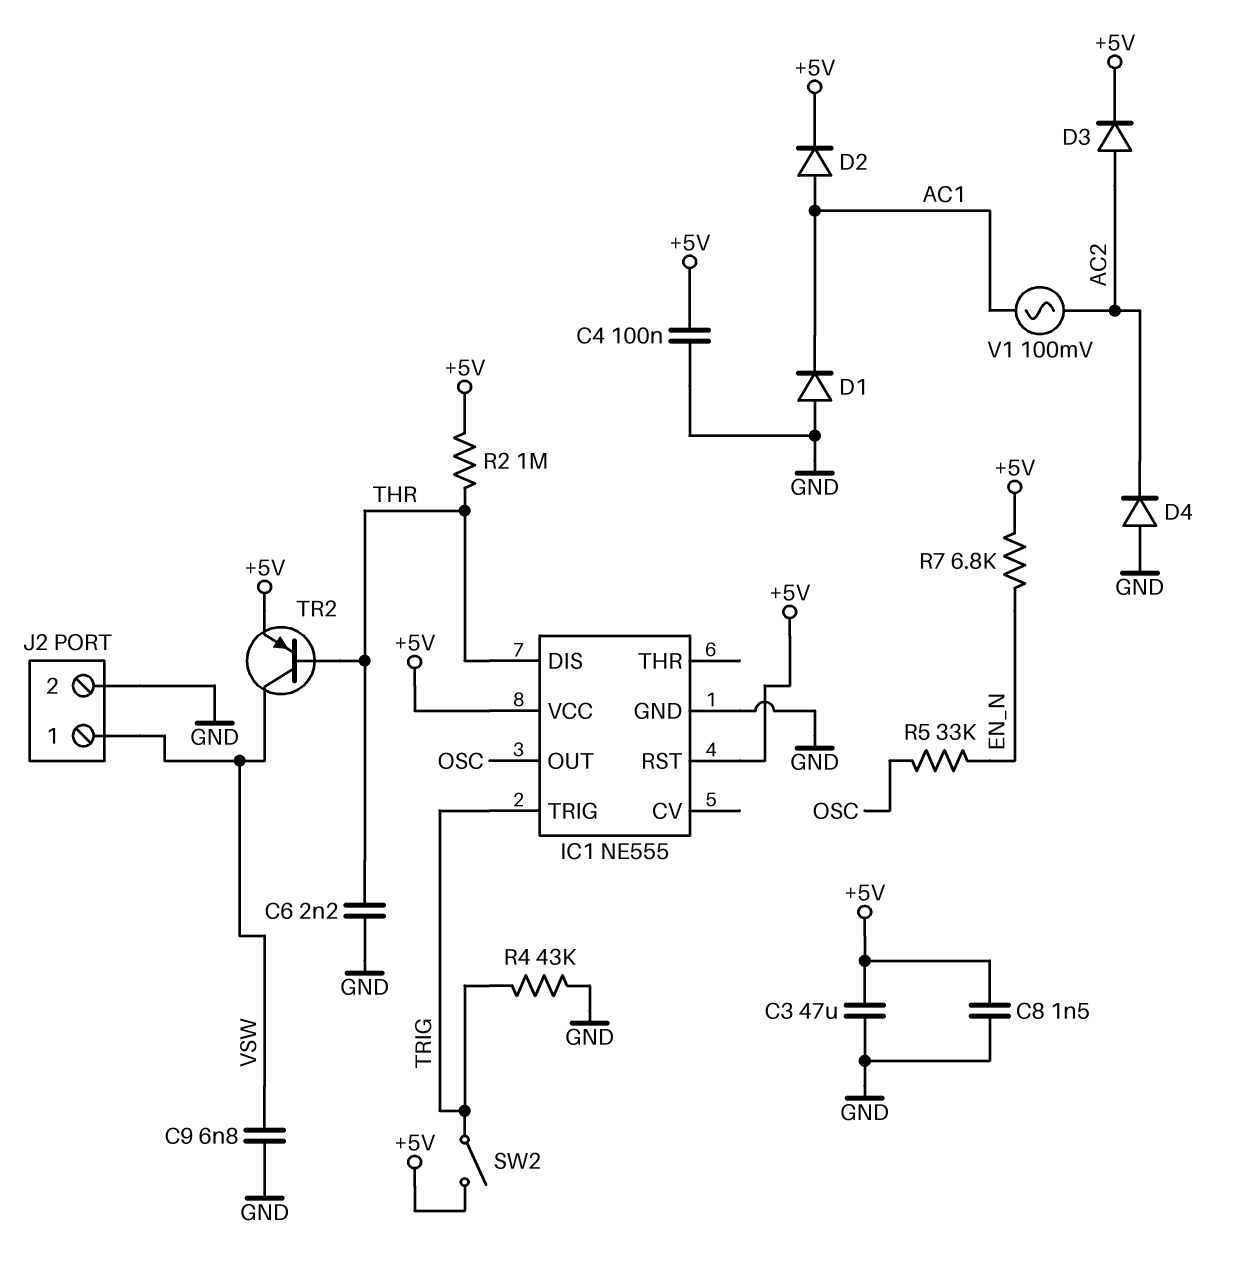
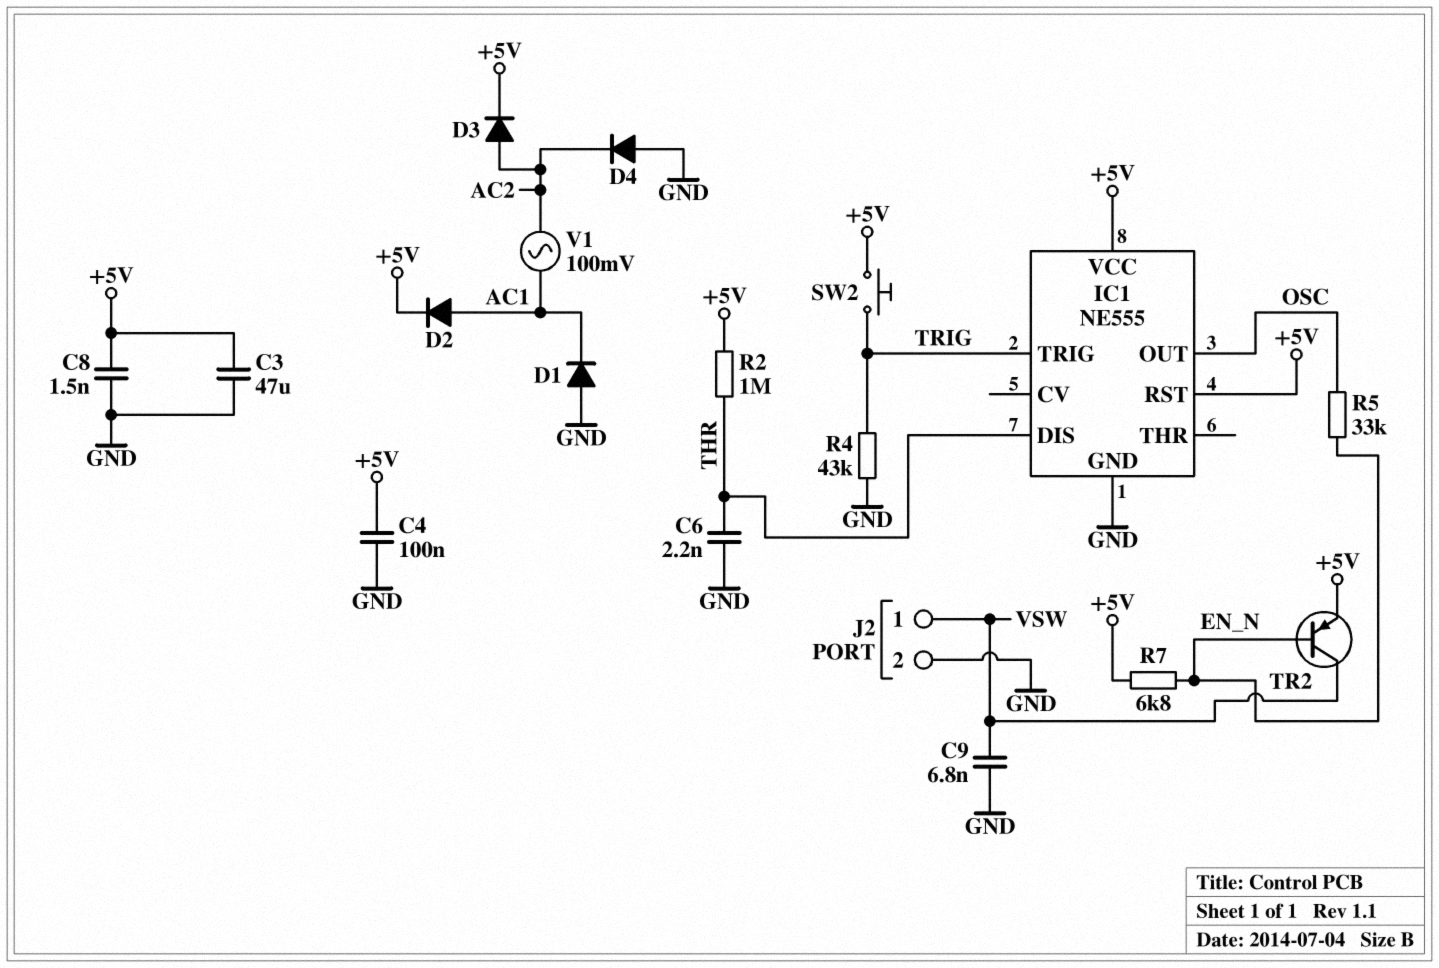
SW2: switch (+5V, TRIG) -> button (+5V, TRIG)
TR2: PNP (B THR, C VSW, E +5V) -> PNP (B EN_N, C VSW, E +5V)

